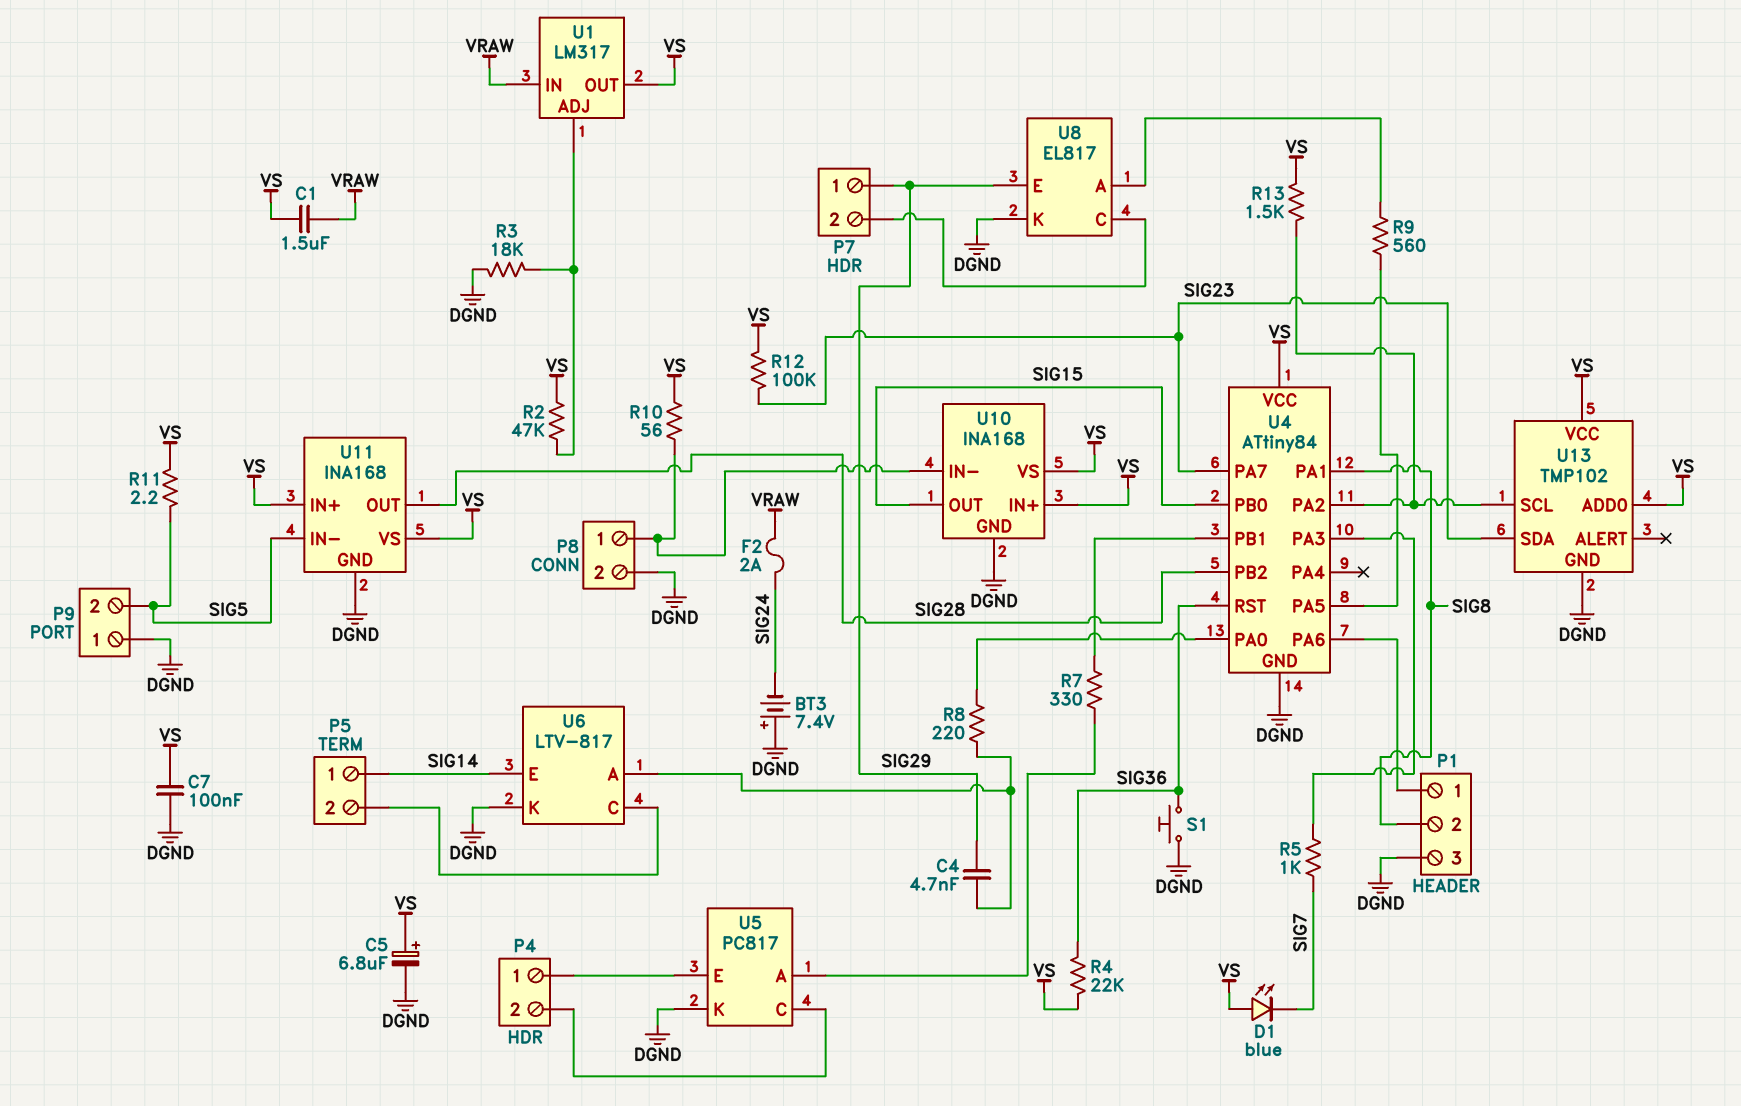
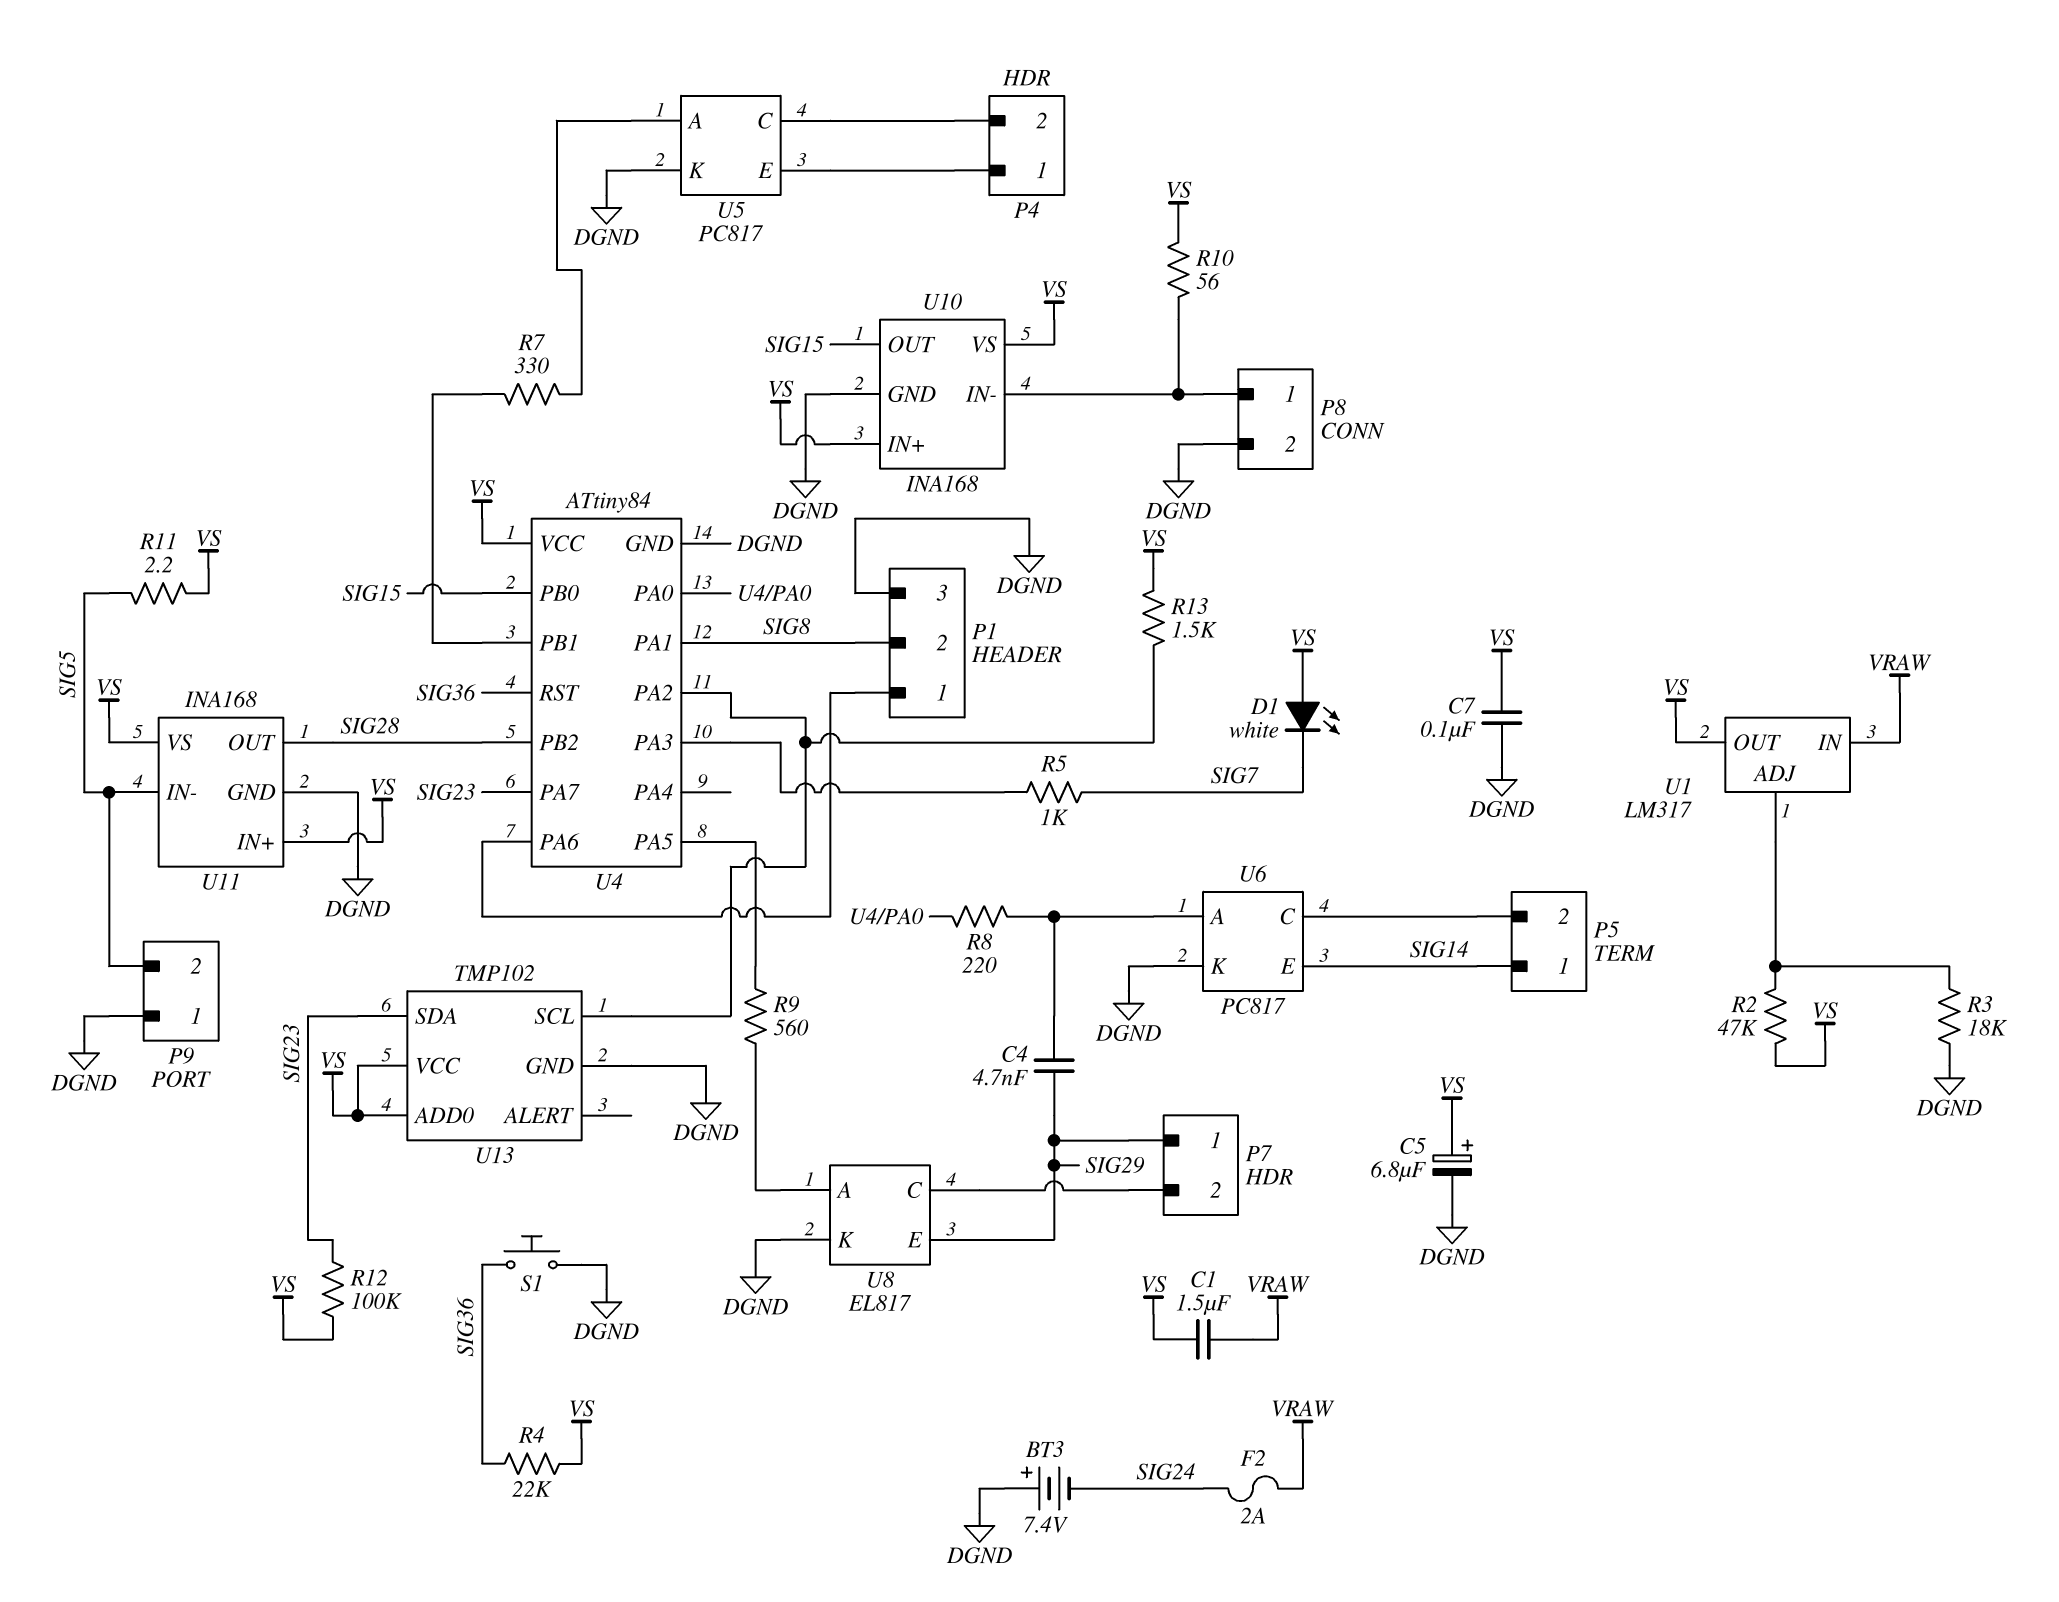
D1: LED blue (A VS, K SIG7) -> LED white (A VS, K SIG7)
U6: LTV-817 -> PC817

